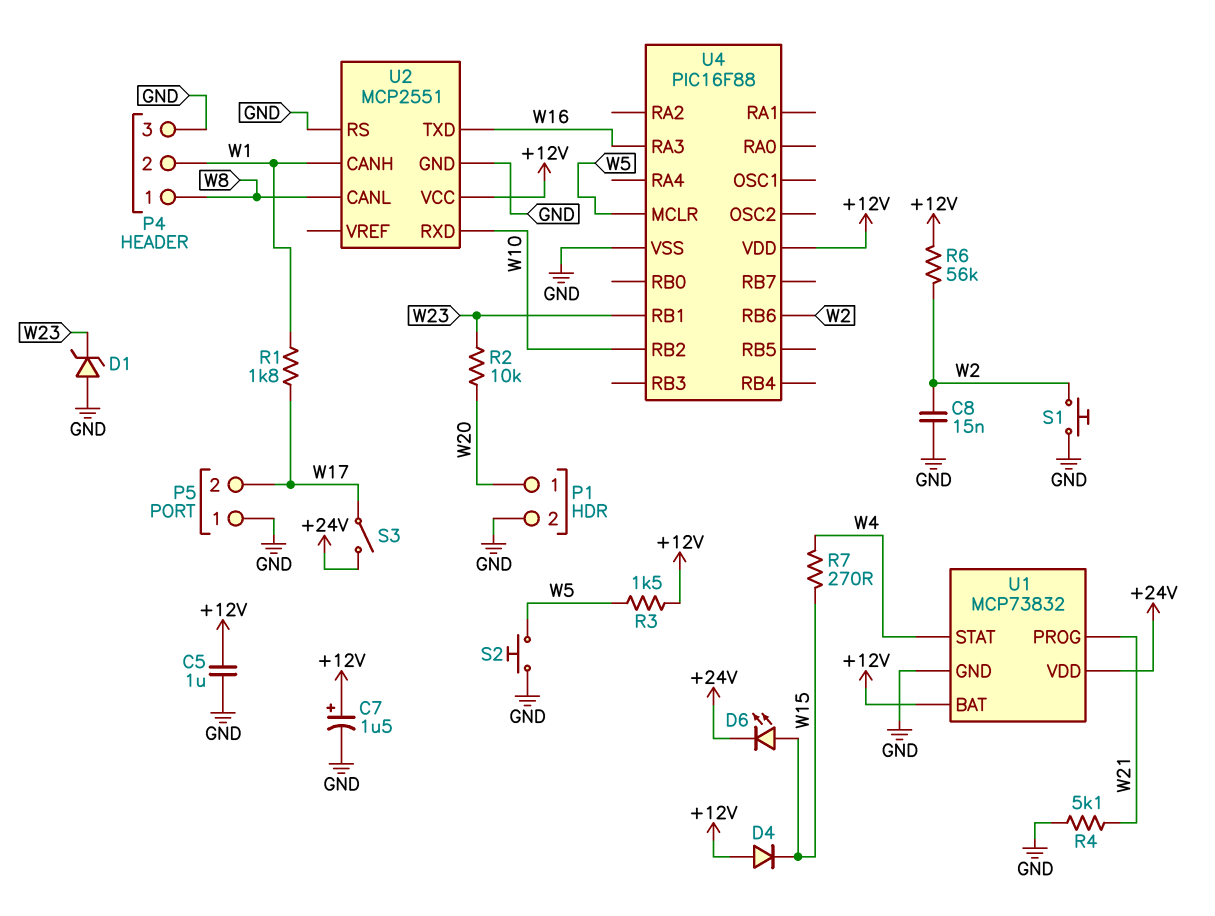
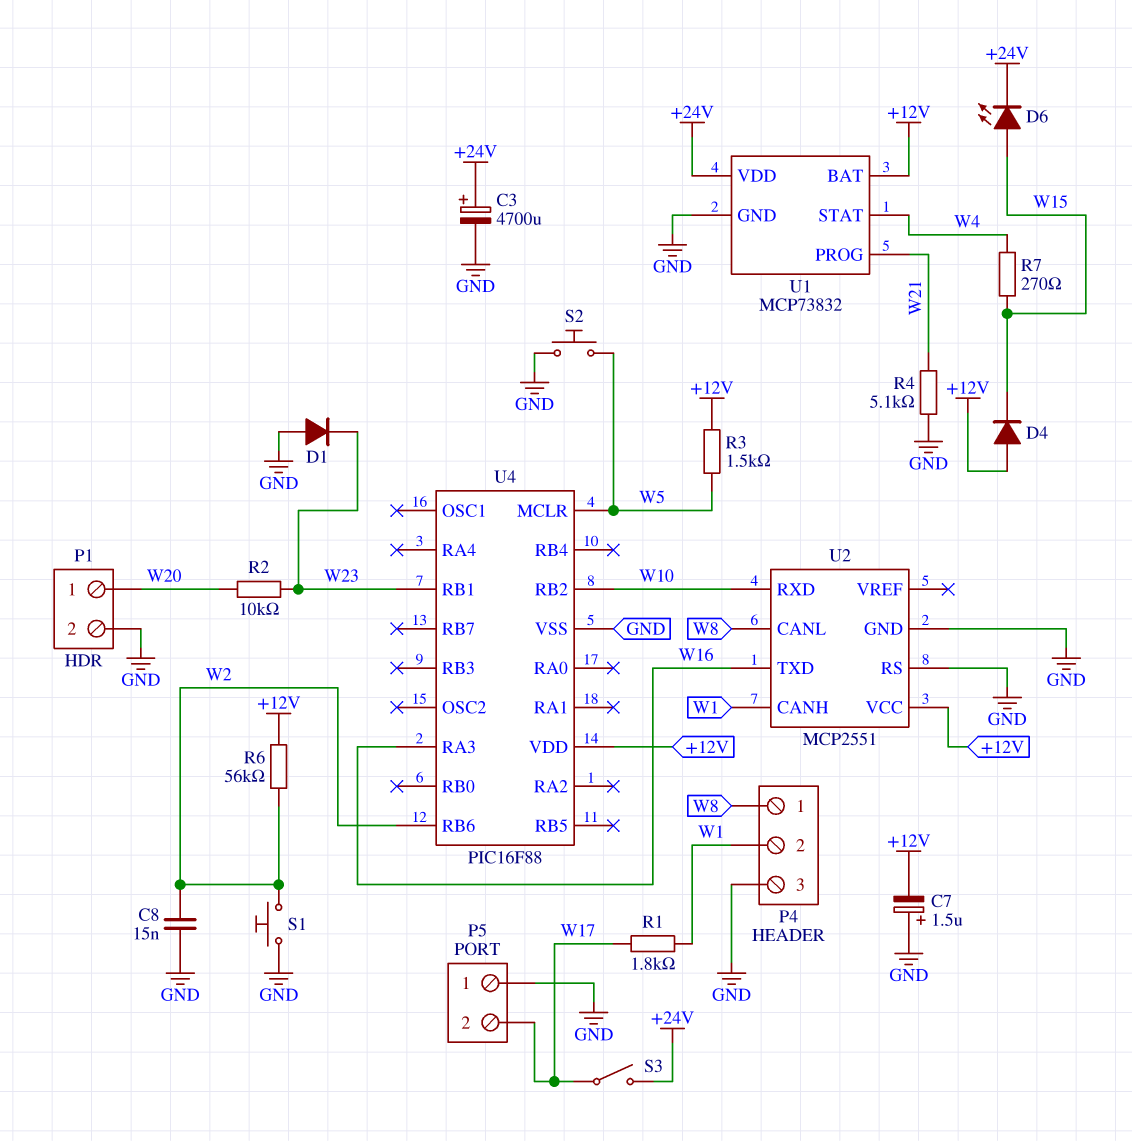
C3: none -> 4700uF (plus +24V, minus GND)
C5: 1uF (+12V, GND) -> none
C7: 1.5uF (plus +12V, minus GND) -> 1.5uF (plus GND, minus +12V)
D1: zener (A GND, K W23) -> diode (A GND, K W23)

